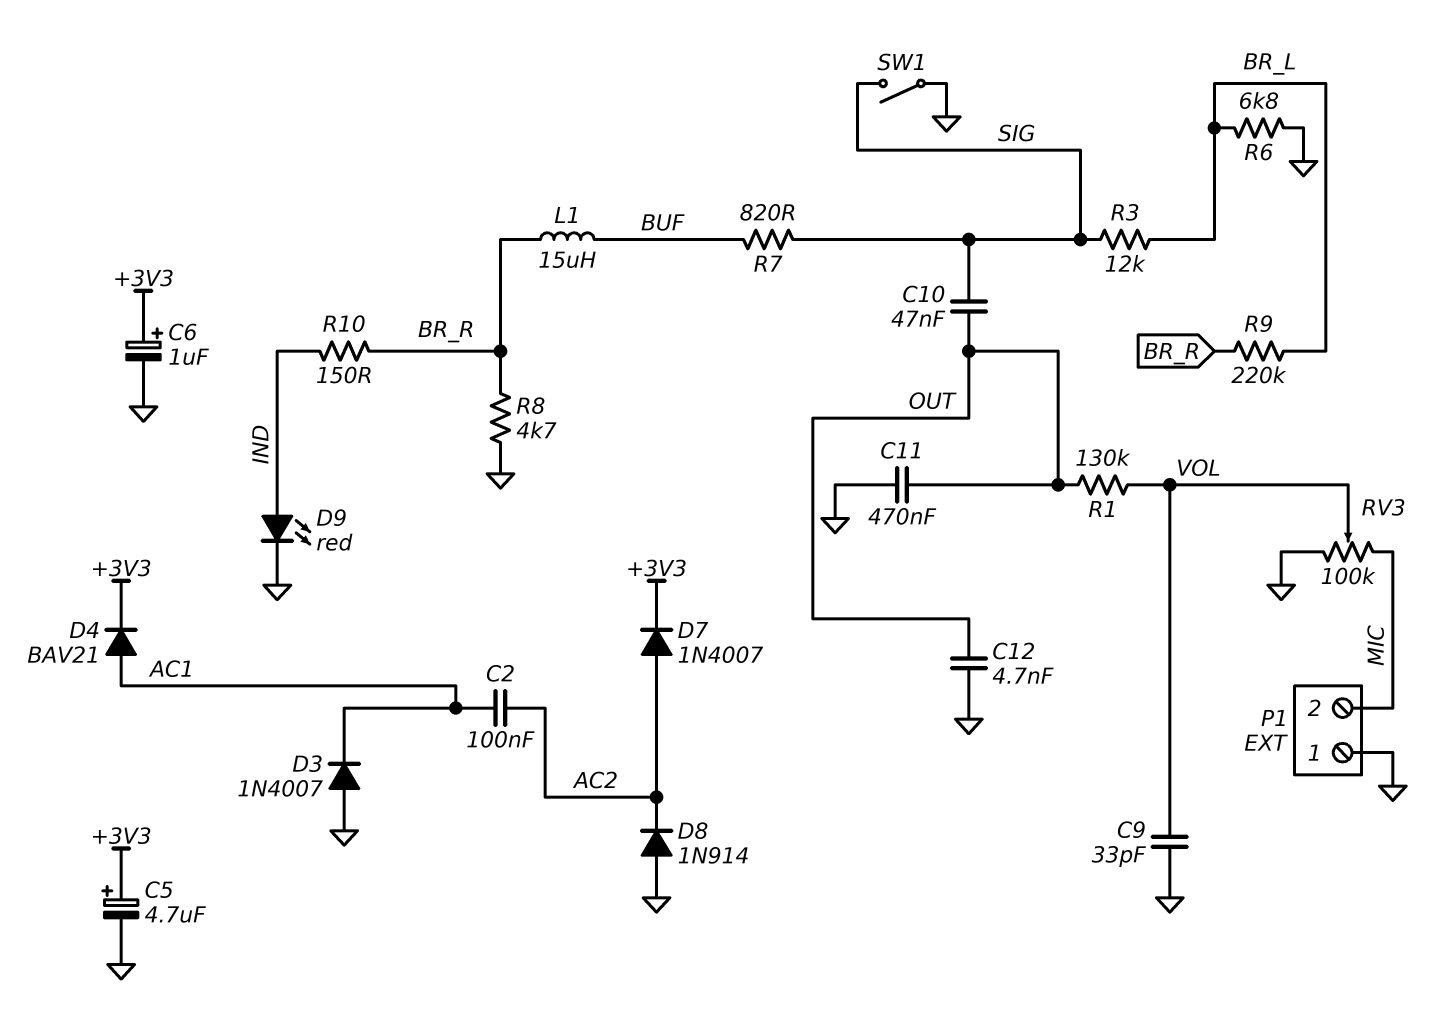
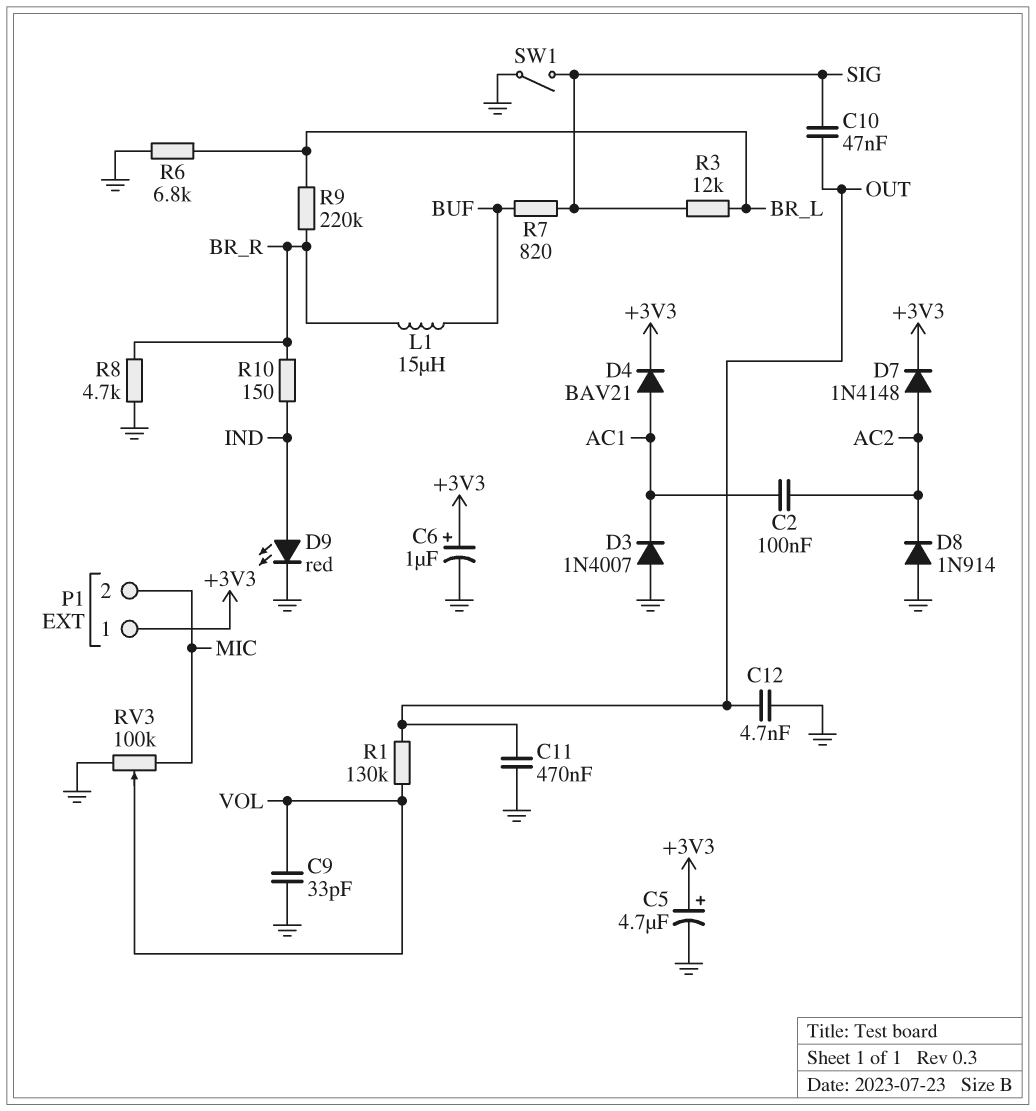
D7: diode 1N4007 (A AC2, K +3V3) -> diode 1N4148 (A AC2, K +3V3)
P1 pin 1: GND -> +3V3

